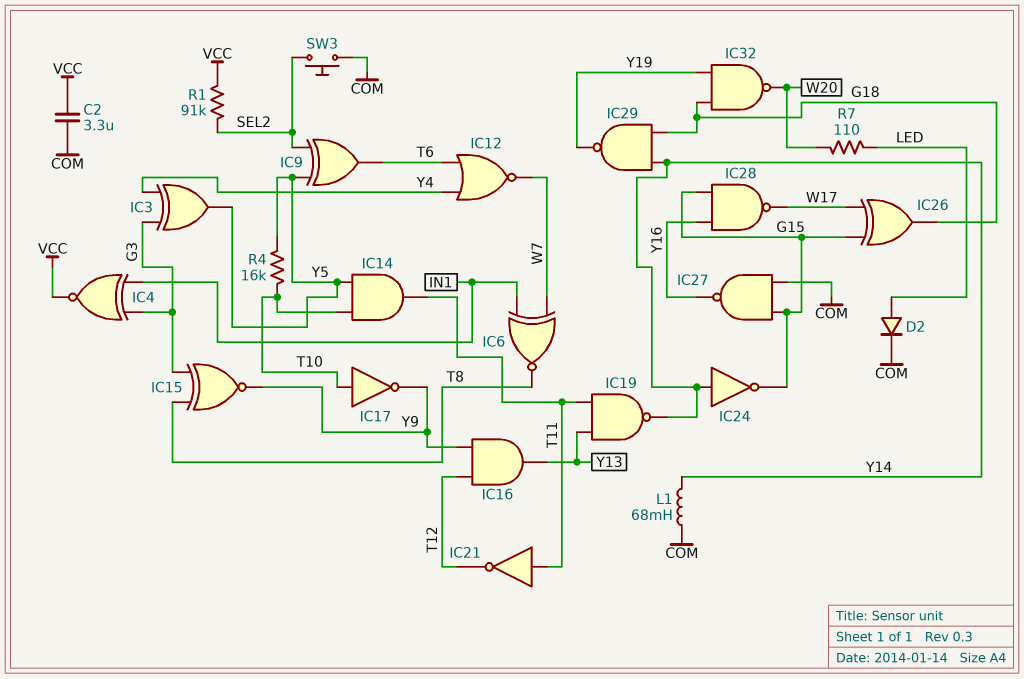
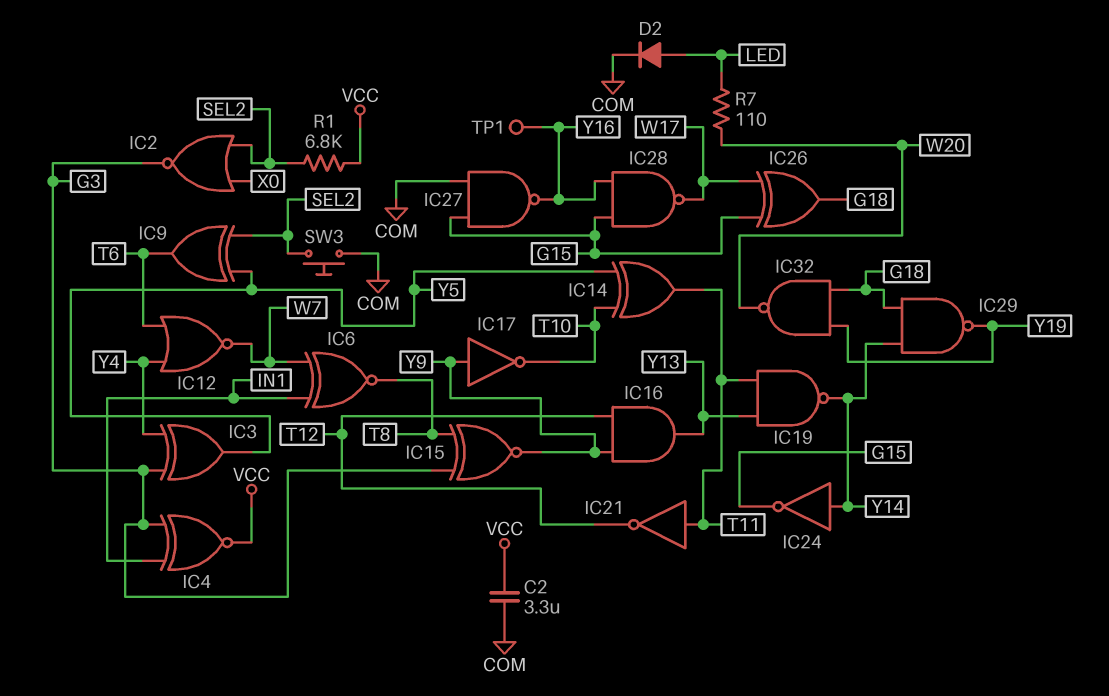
IC2: none -> NOR (in SEL2, in X0, out G3)
IC14: AND (in T10, in Y5, out T11) -> XOR (in T10, in Y5, out T11)
IC17: NOT (in T10, out Y9) -> NOT (in Y9, out T10)
L1: 68mH (COM, Y14) -> none
R1: 91k (SEL2, VCC) -> 6.8k (SEL2, VCC)
R4: 16k (T10, Y5) -> none
TP1: none -> test point (Y16)

